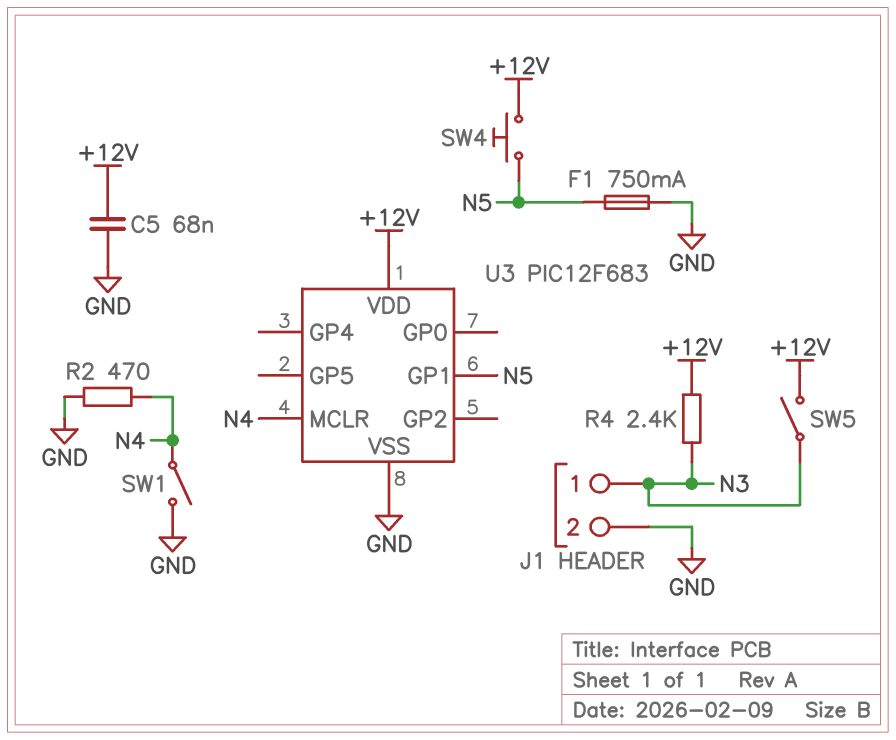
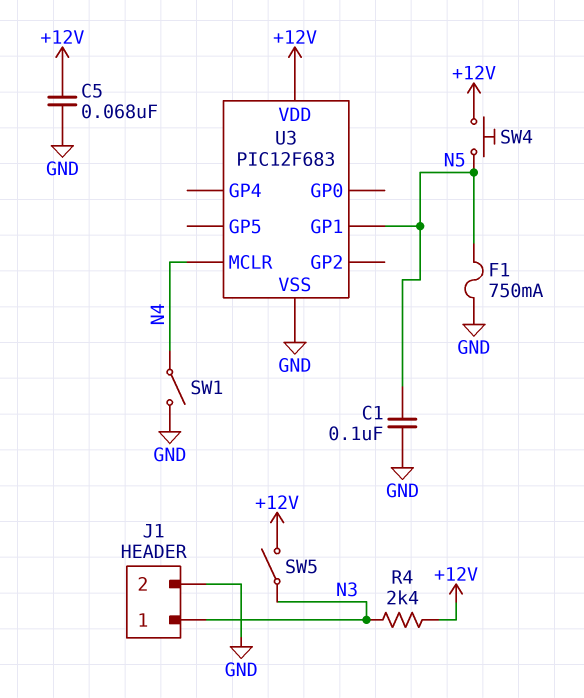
C1: none -> 100nF (GND, N5)
R2: 470 (GND, N4) -> none

